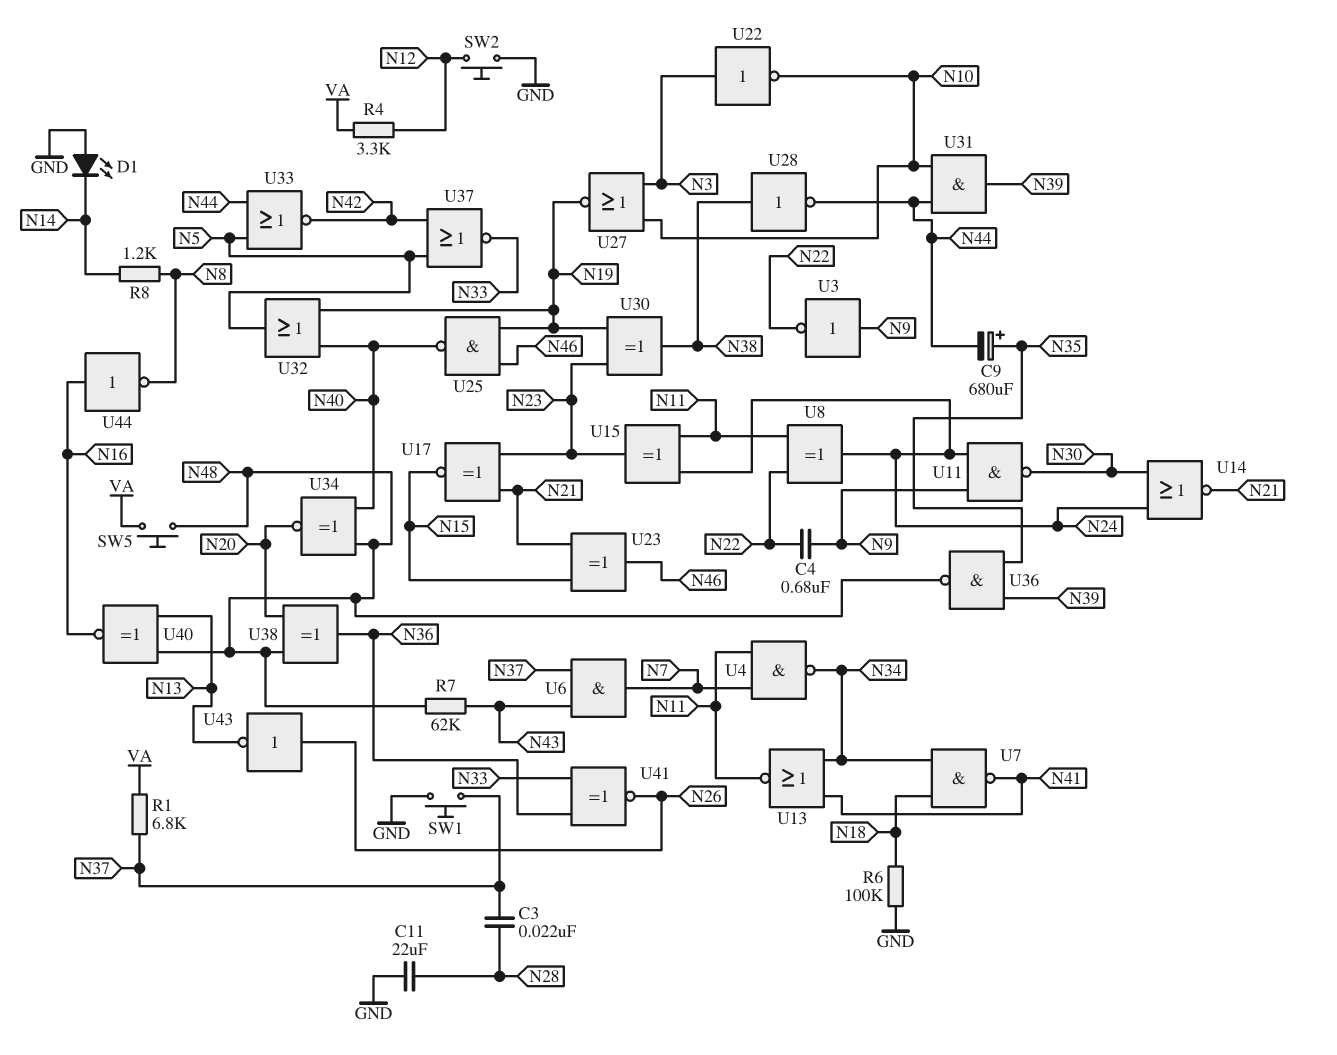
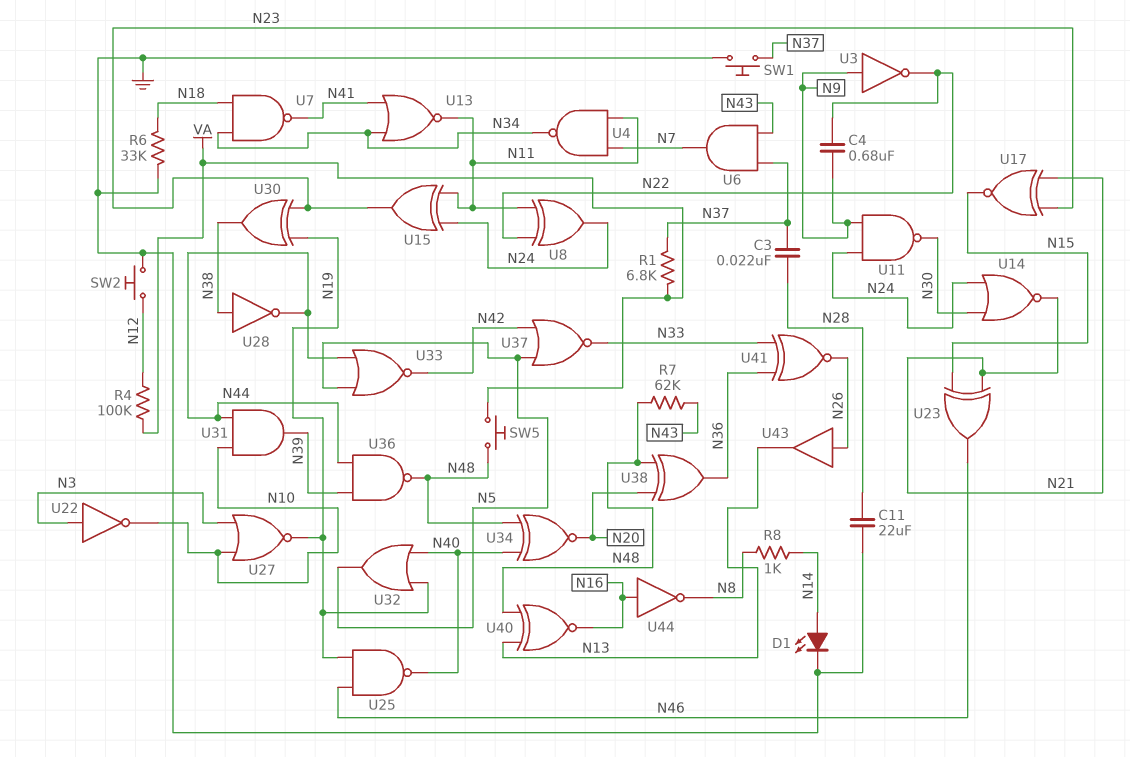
C9: 680uF (plus N35, minus N44) -> none
D1: LED (A GND, K N14) -> LED (A N14, K GND)
R4: 3.3k (N12, VA) -> 100k (N12, VA)
R6: 100k (GND, N18) -> 33k (GND, N18)
R8: 1.2k (N8, N14) -> 1k (N8, N14)
U36: NAND (in N35, in N39, out N48) -> NAND (in N39, in N44, out N48)
U43: NOT (in N26, out N13) -> buffer (in N26, out N13)

